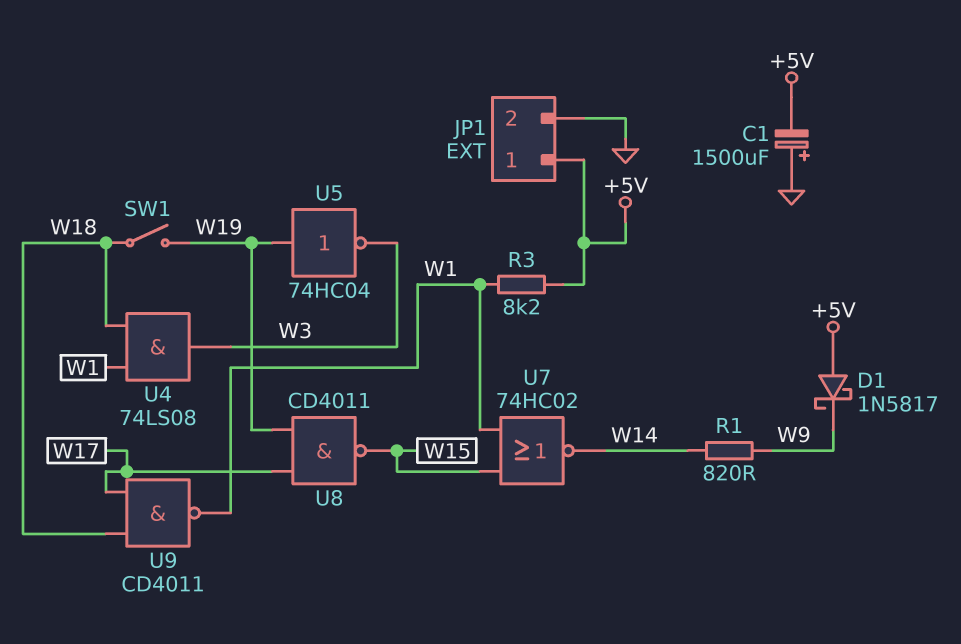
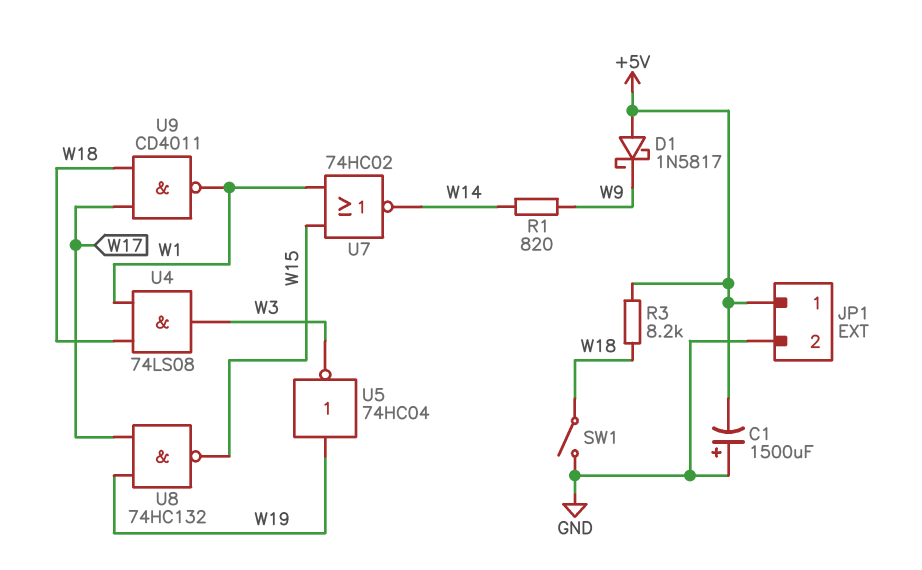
R3: 8.2k (+5V, W1) -> 8.2k (+5V, W18)
SW1: switch (W18, W19) -> switch (GND, W18)
U8: NAND CD4011 (in W17, in W19, out W15) -> NAND 74HC132 (in W17, in W19, out W15)

